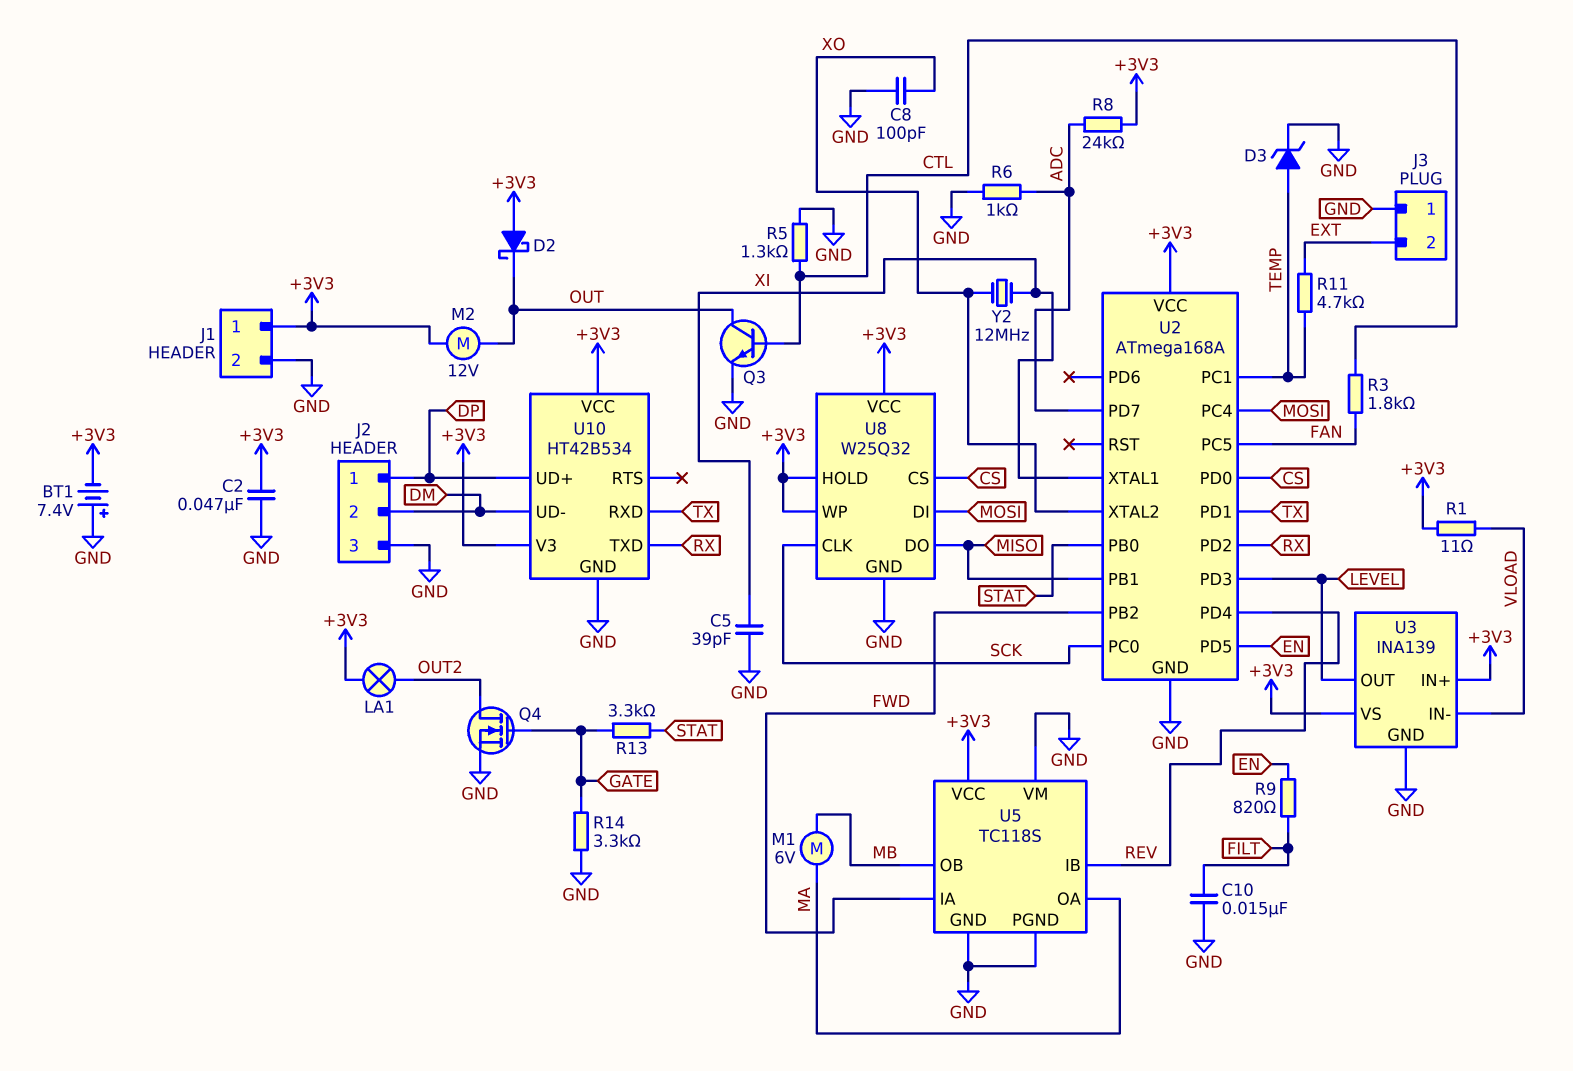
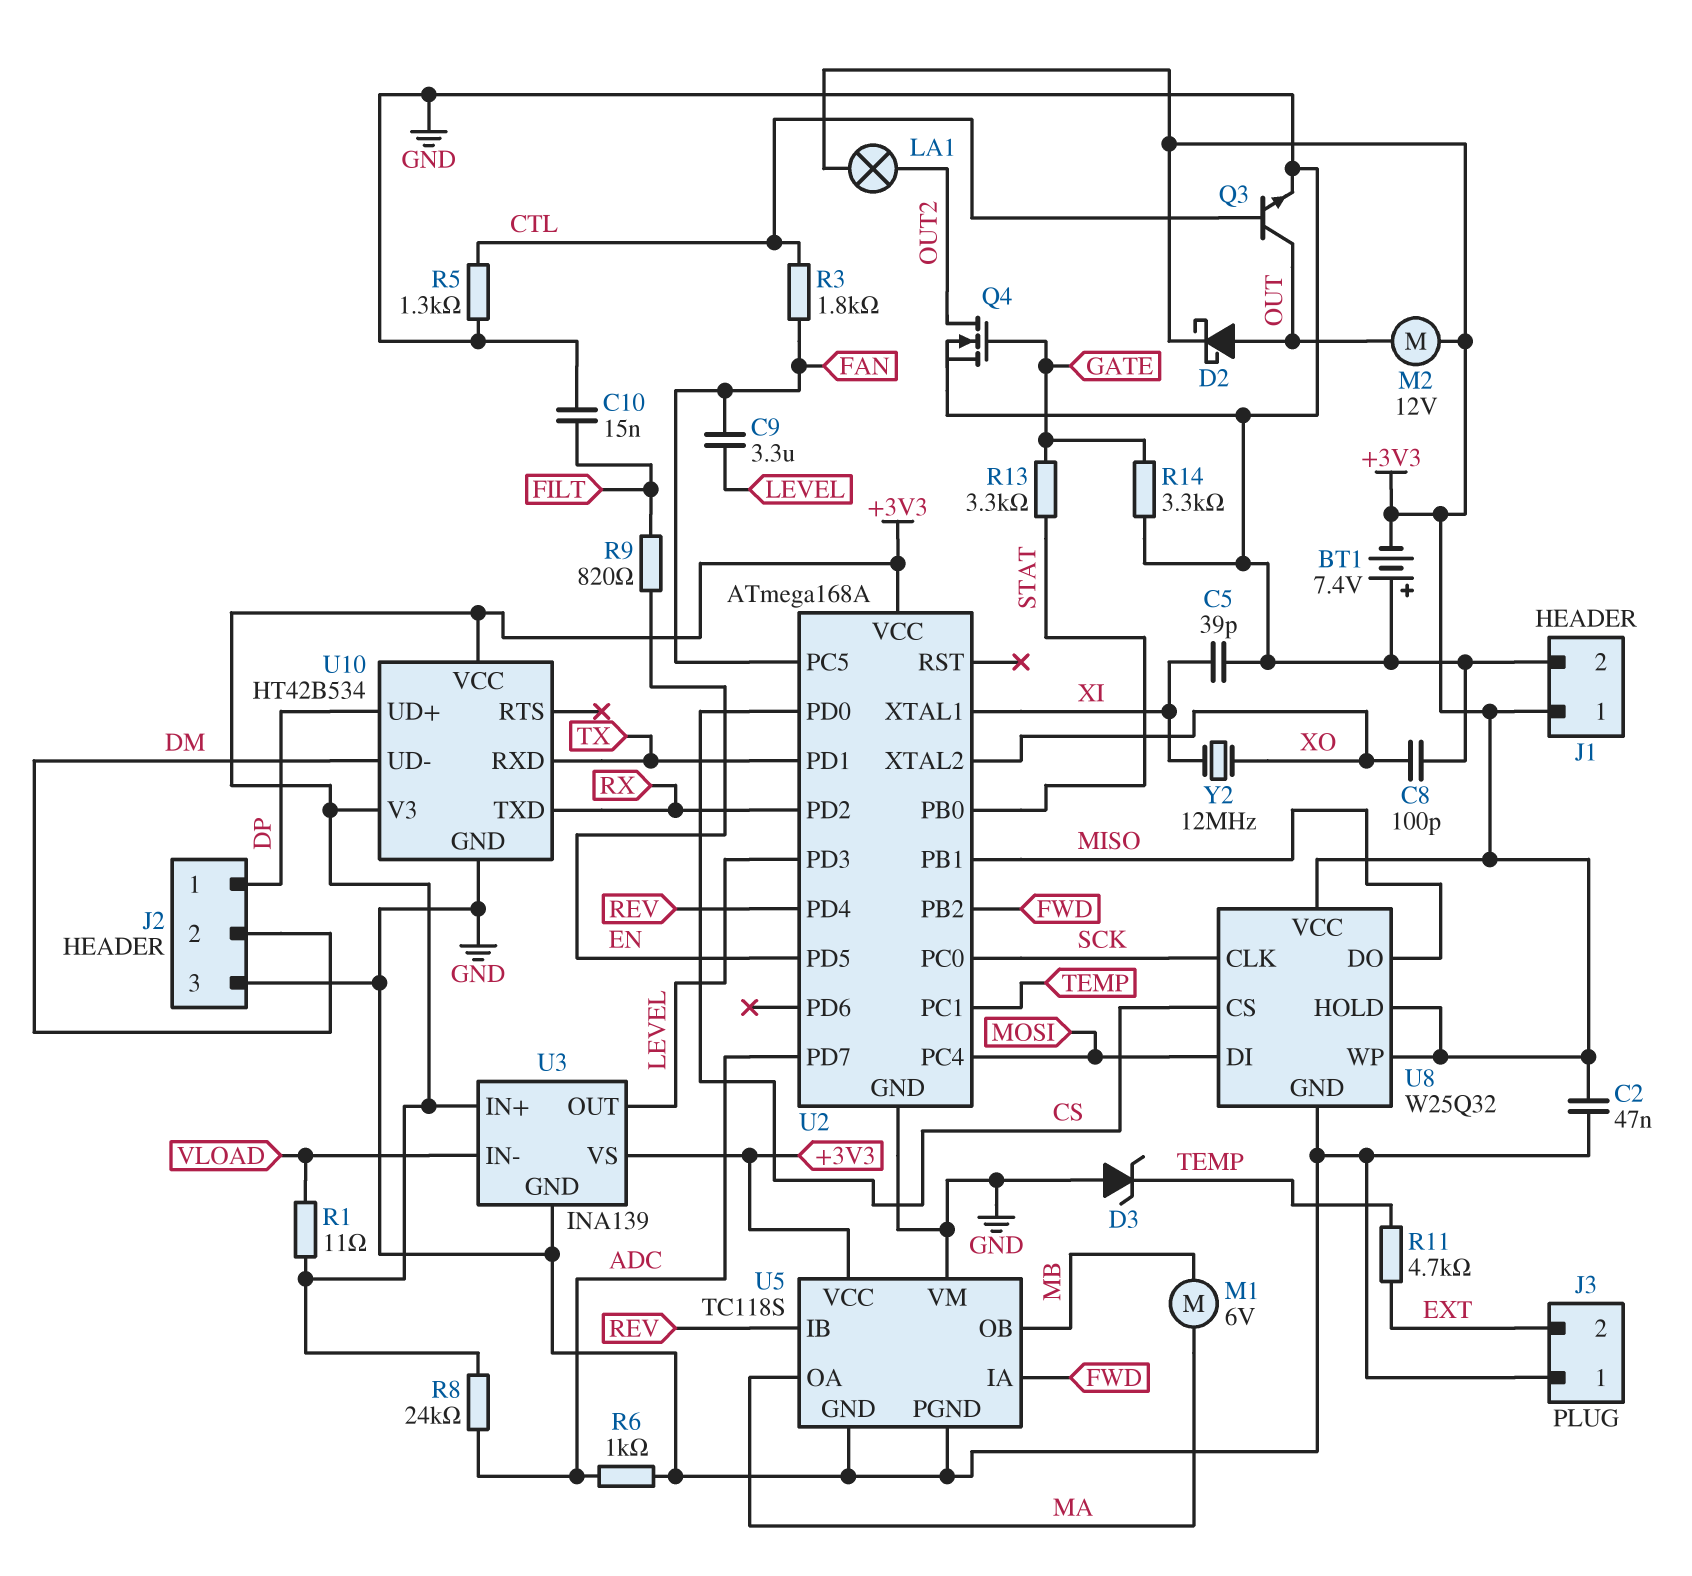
C9: none -> 3.3uF (FAN, LEVEL)
D2: schottky (A +3V3, K OUT) -> schottky (A OUT, K +3V3)
D3: zener (A TEMP, K GND) -> zener (A GND, K TEMP)

